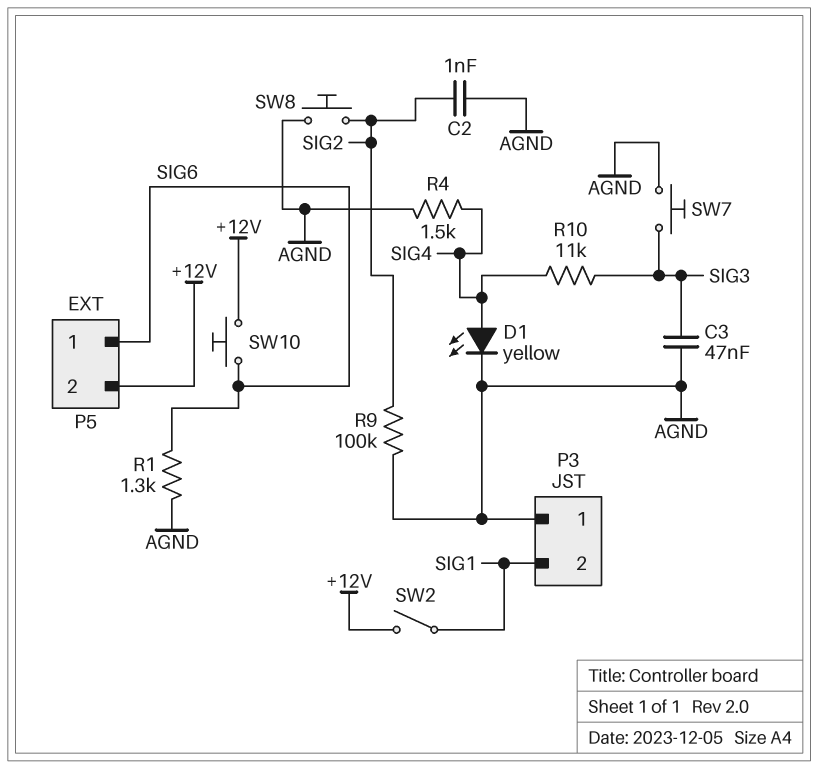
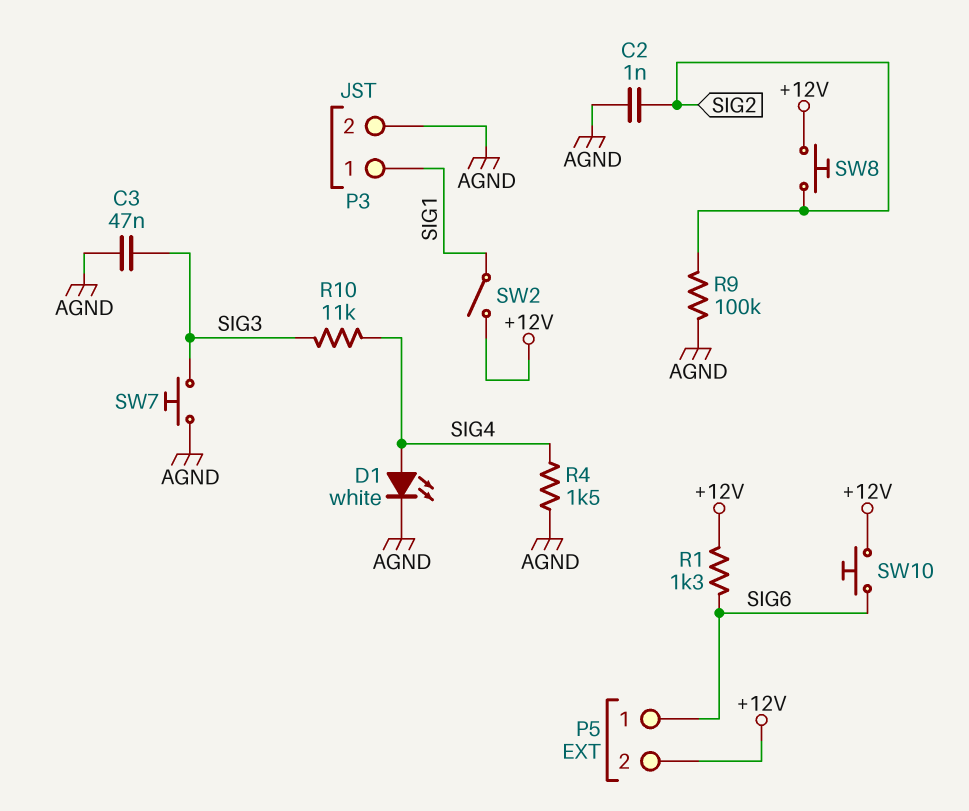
D1: LED yellow (A SIG4, K AGND) -> LED white (A SIG4, K AGND)
P3 pin 1: AGND -> SIG1
P3 pin 2: SIG1 -> AGND
R1: 1.3k (AGND, SIG6) -> 1.3k (+12V, SIG6)
SW8: button (AGND, SIG2) -> button (+12V, SIG2)

